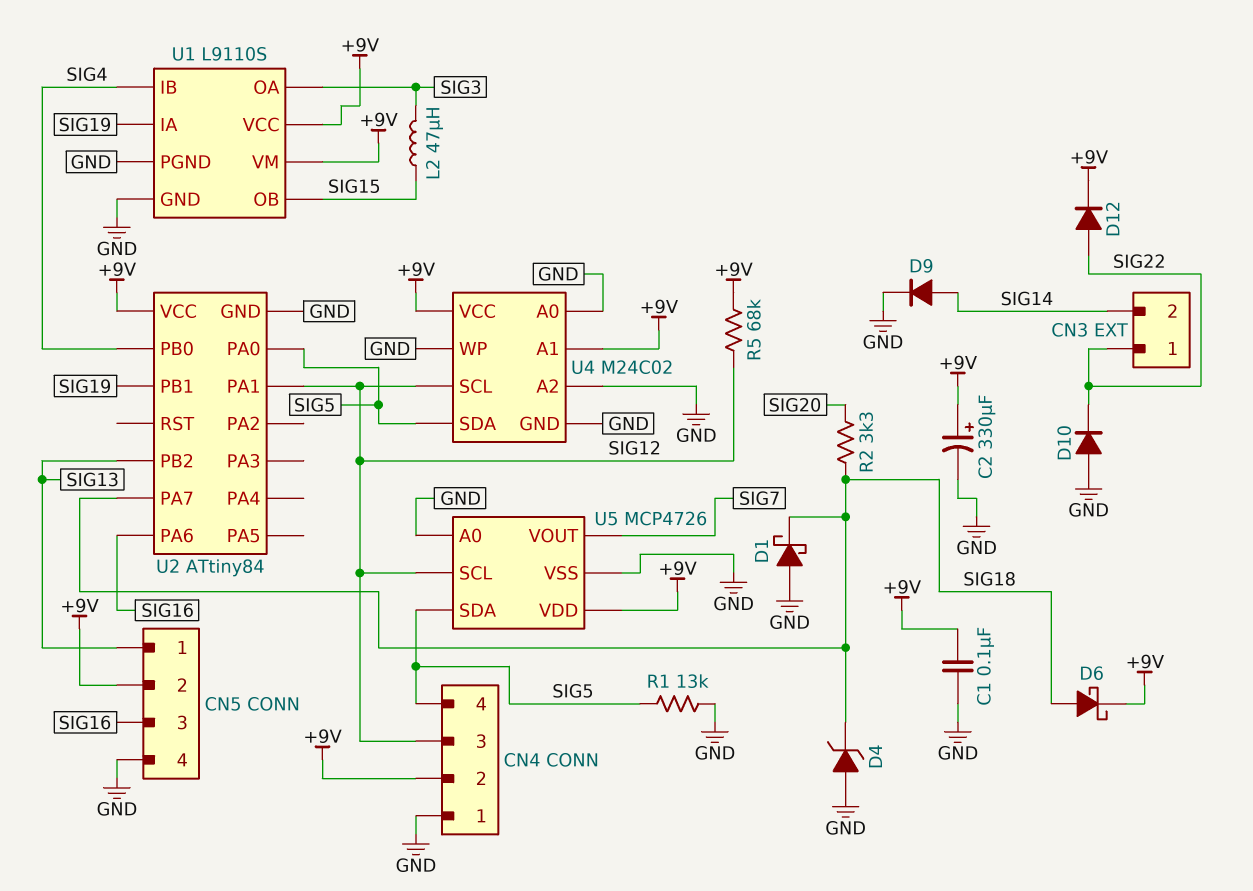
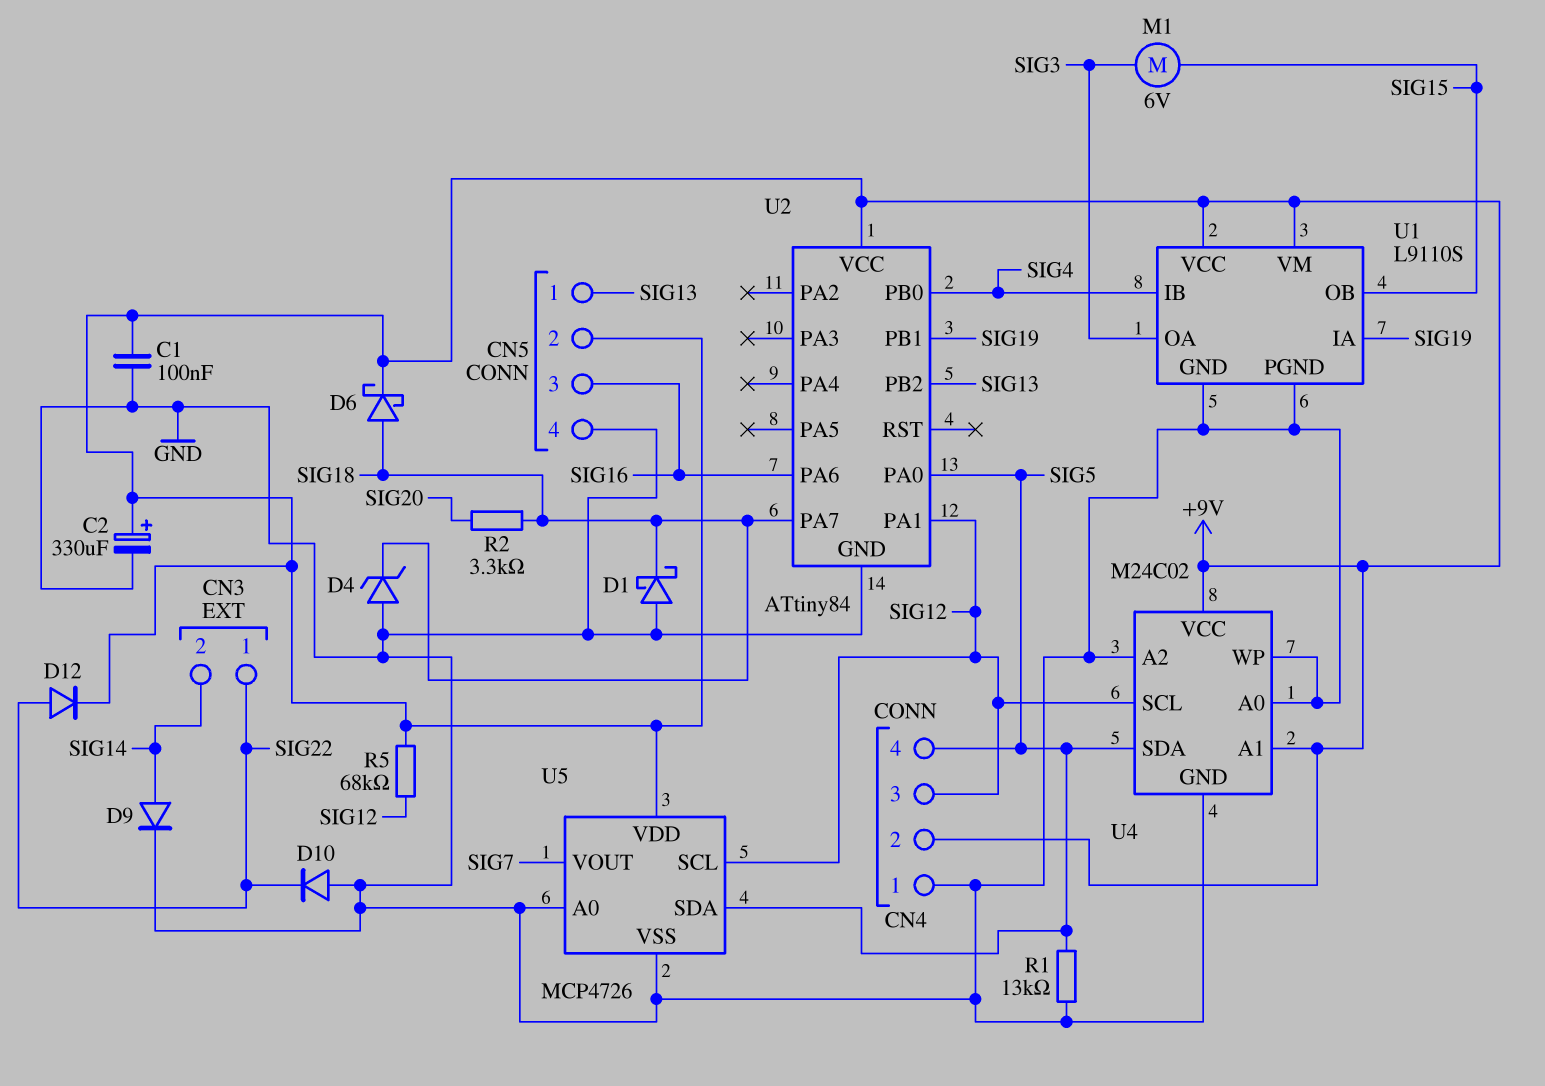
L2: 47uH (SIG3, SIG15) -> none
M1: none -> motor 6V (SIG3, SIG15)

